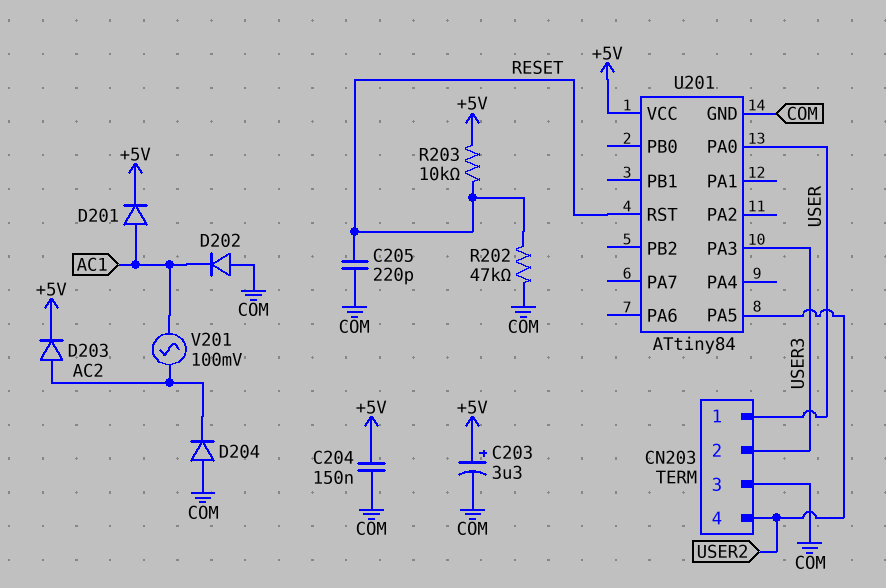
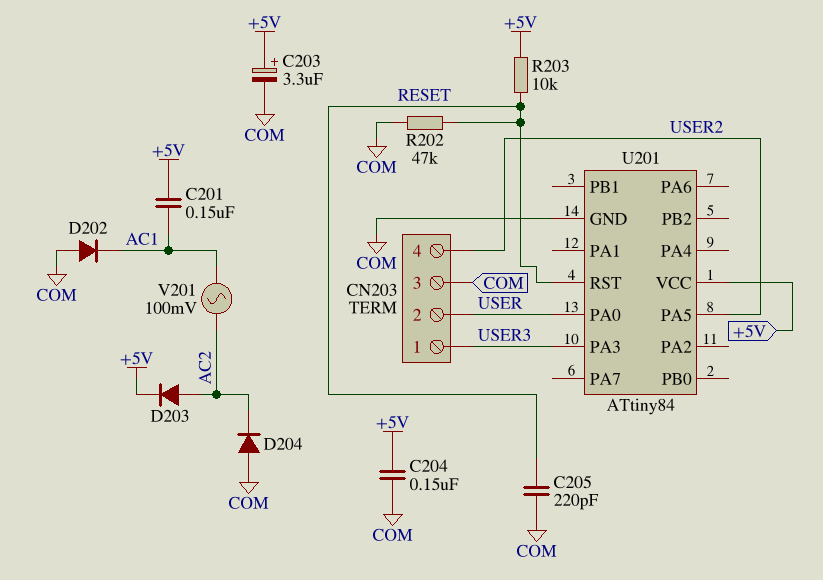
C201: none -> 150nF (+5V, AC1)
CN203 pin 1: USER -> USER3
CN203 pin 2: USER3 -> USER
D201: diode (A AC1, K +5V) -> none

